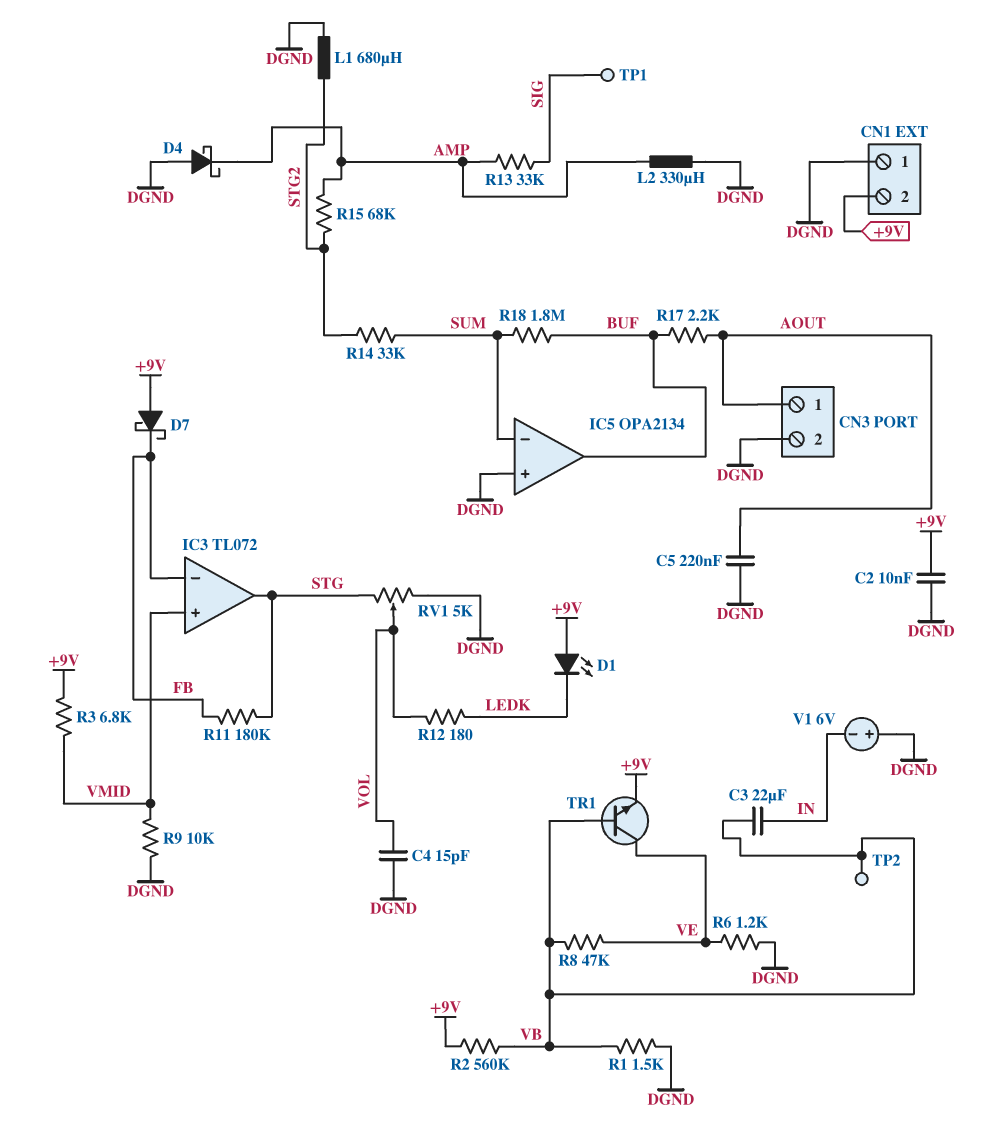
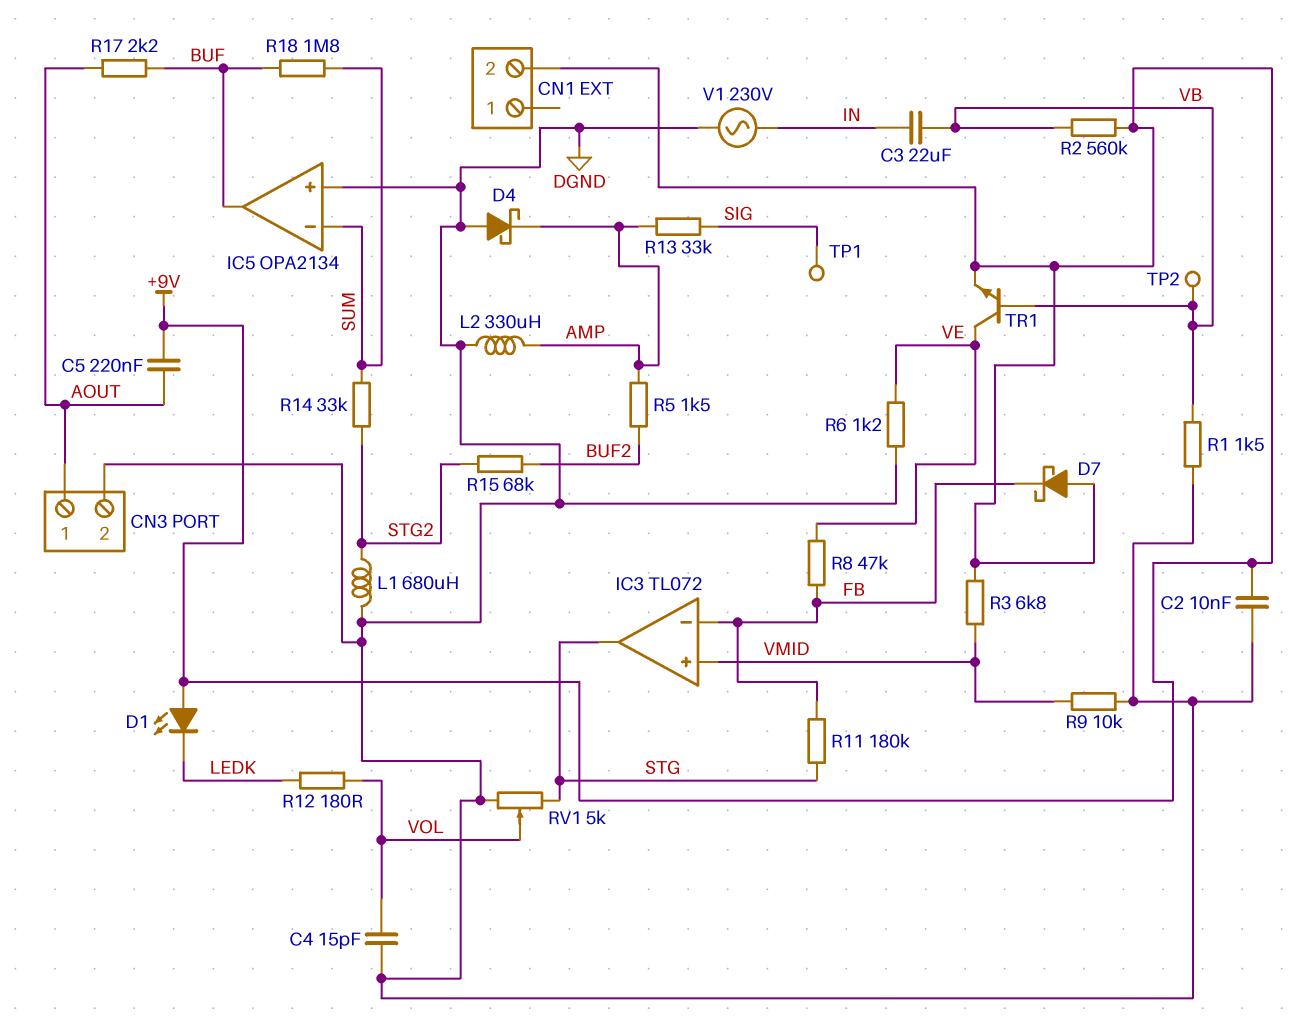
C5: 220nF (AOUT, DGND) -> 220nF (+9V, AOUT)
CN1 pin 1: DGND -> none
R5: none -> 1.5k (AMP, BUF2)
R8: 47k (VB, VE) -> 47k (FB, VE)
R15: 68k (AMP, STG2) -> 68k (BUF2, STG2)
V1: 6V (plus DGND, minus IN) -> AC 230V (DGND, IN)

